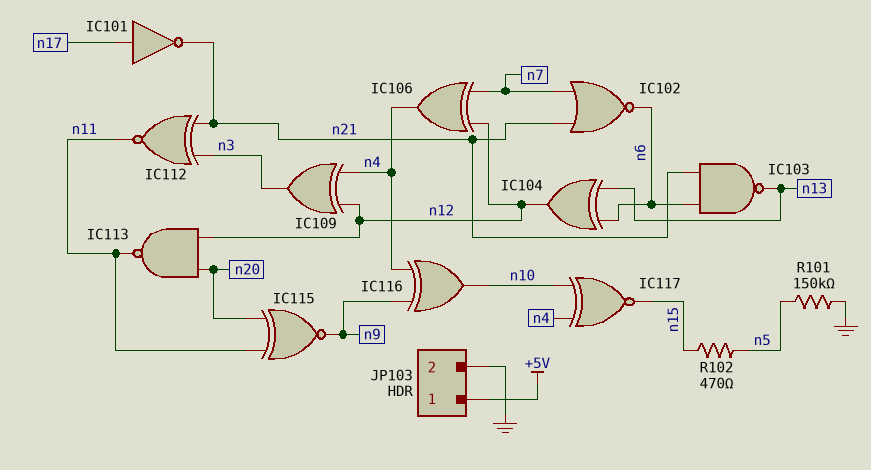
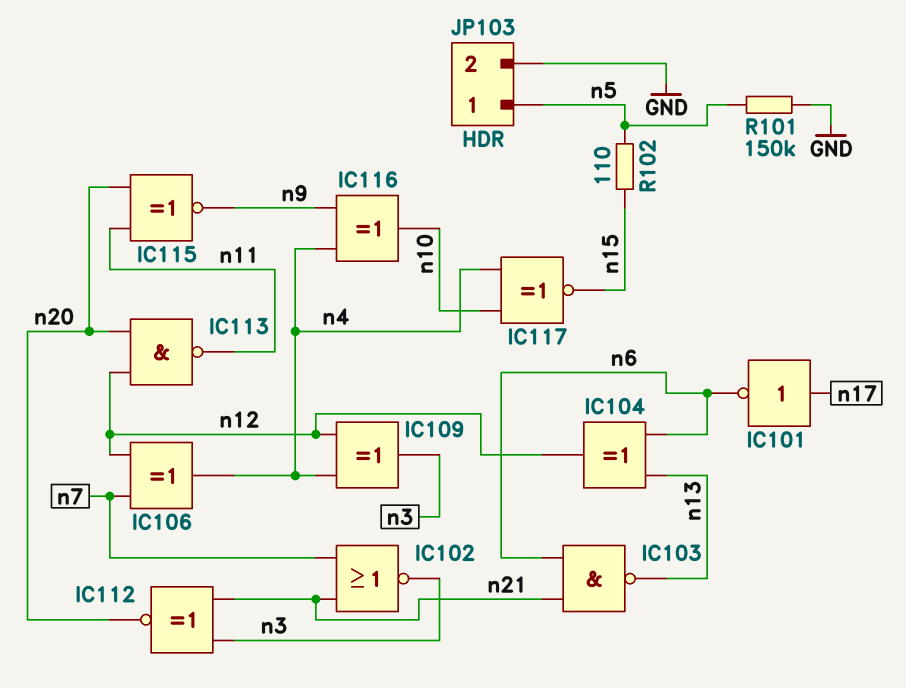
IC101: NOT (in n17, out n21) -> NOT (in n17, out n6)
IC102: NOR (in n7, in n21, out n6) -> NOR (in n7, in n21, out n3)
IC112: XNOR (in n3, in n21, out n11) -> XNOR (in n3, in n21, out n20)
JP103 pin 1: +5V -> n5
R102: 470 (n5, n15) -> 110 (n5, n15)

